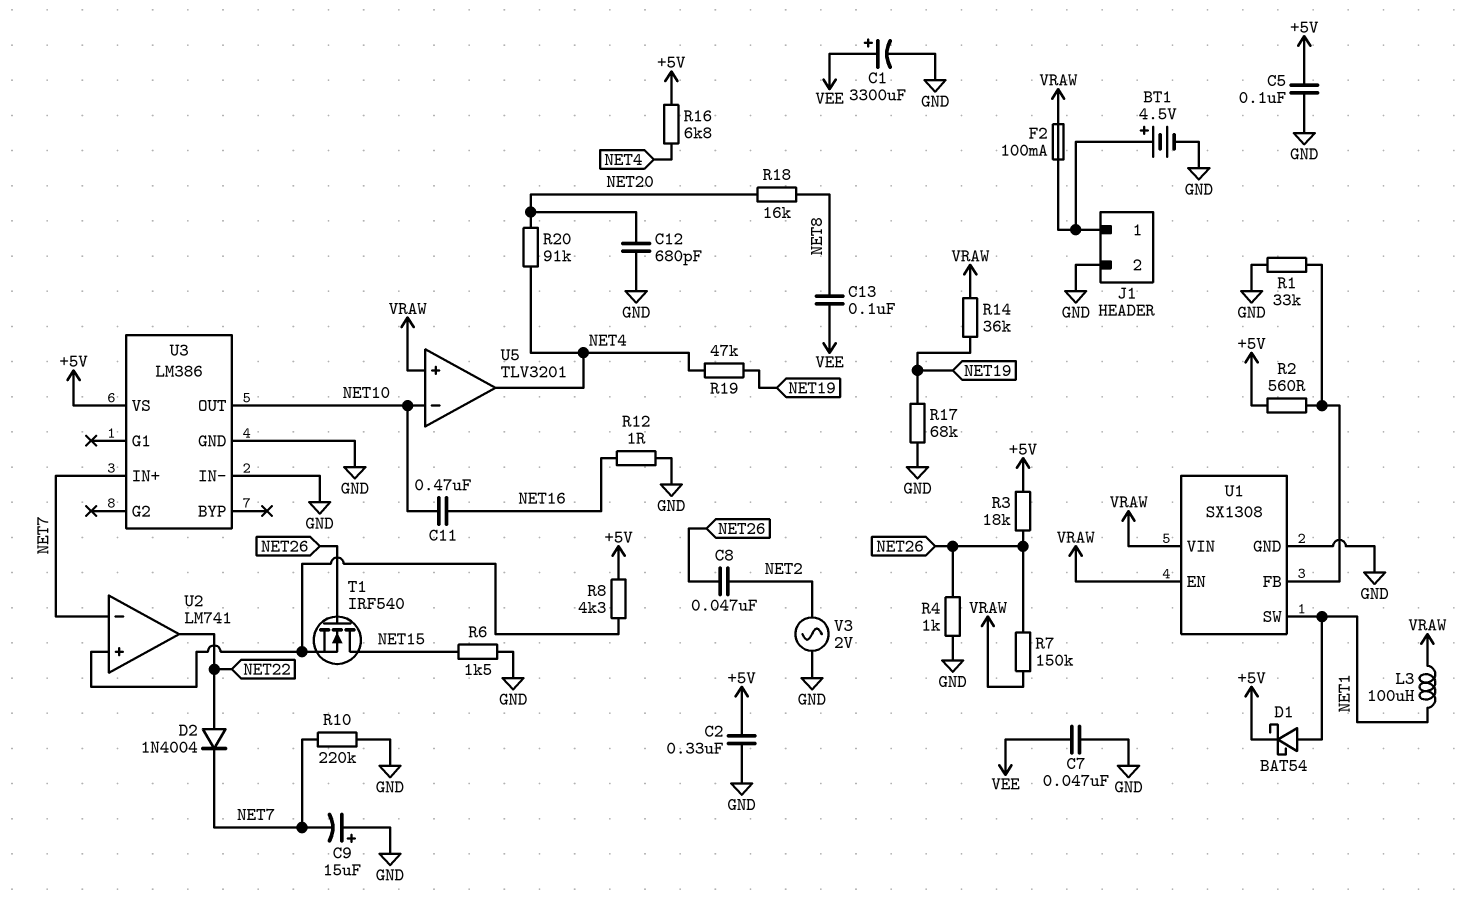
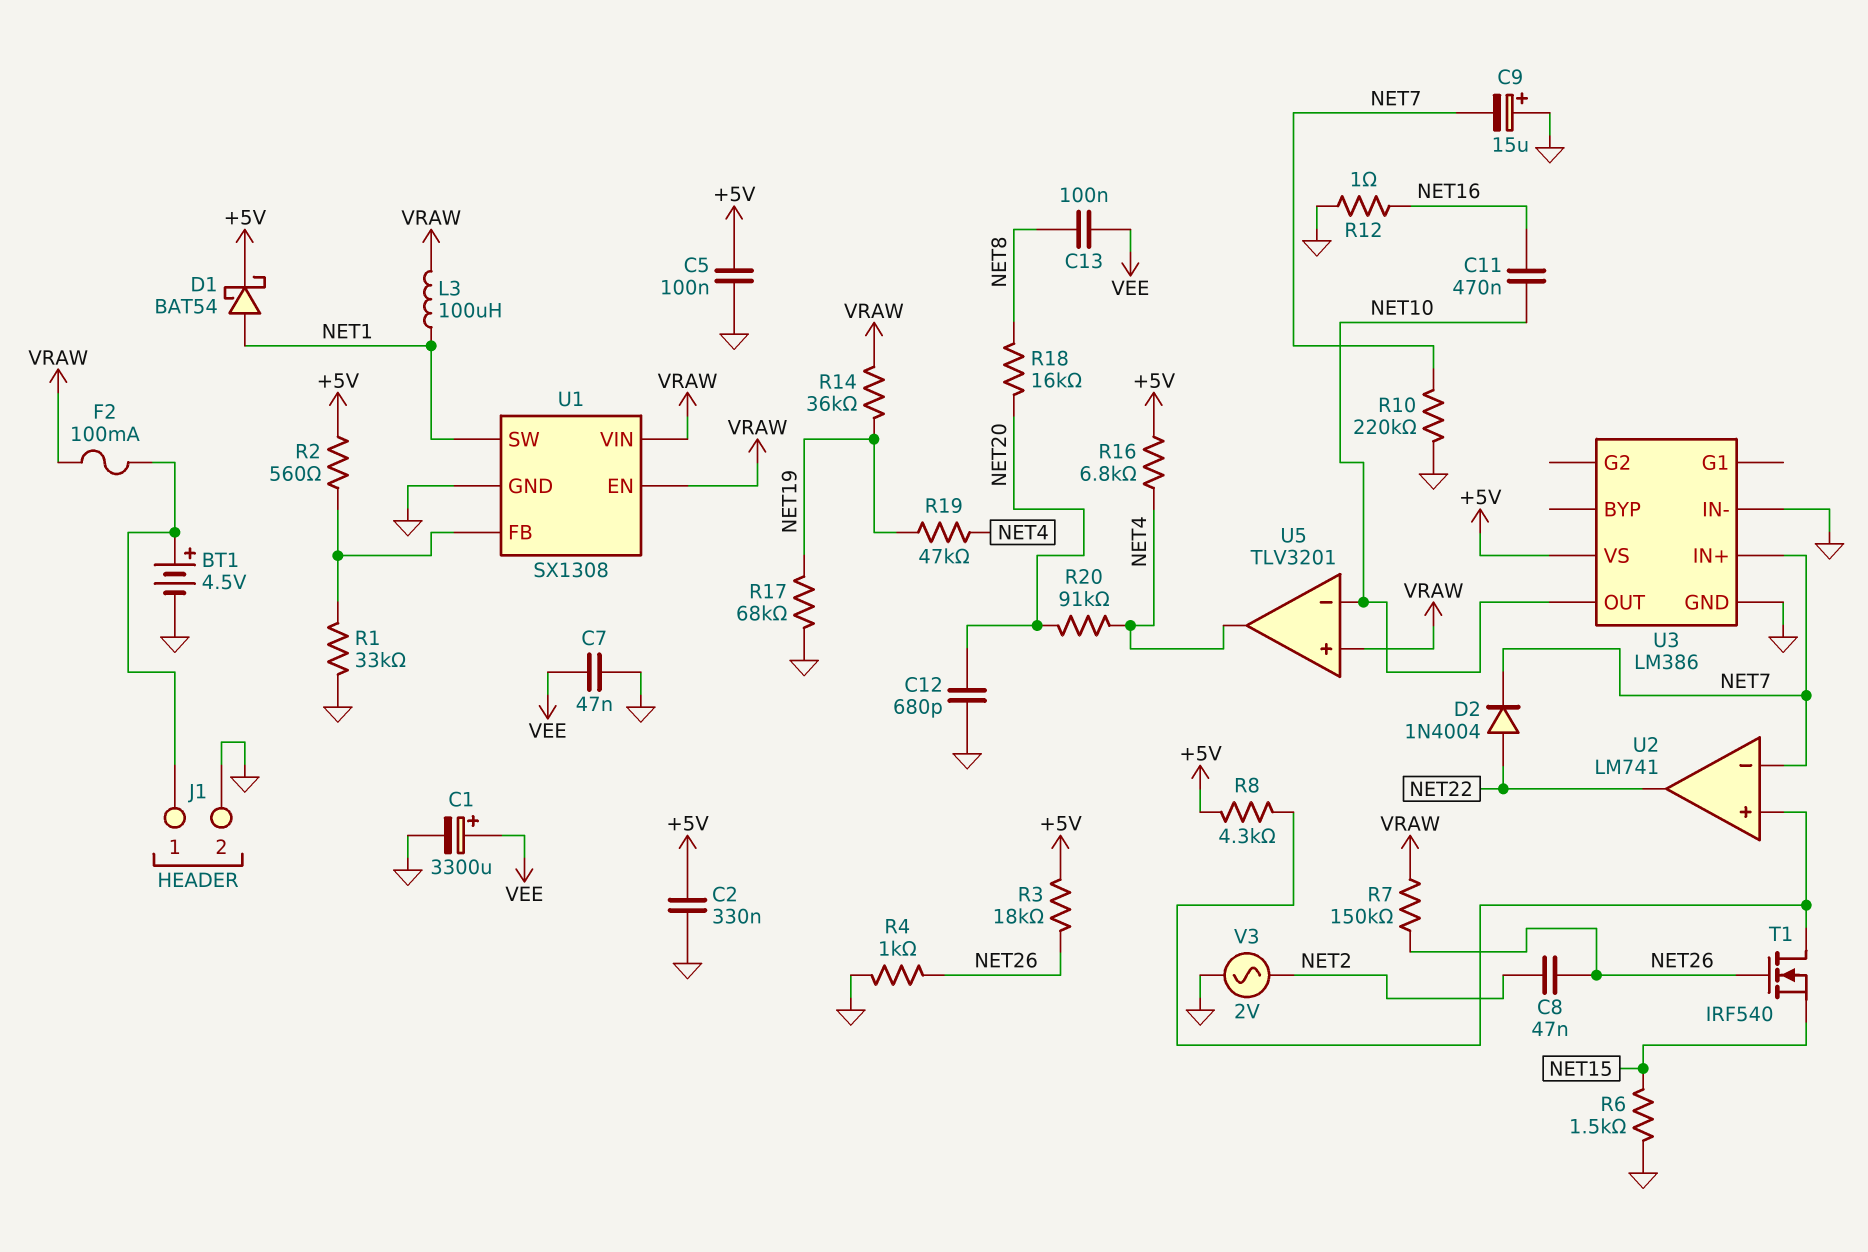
T1: NMOS IRF540 (G NET26, D NET15, S U2/in+) -> NMOS IRF540 (G NET26, D U2/in+, S NET15)

